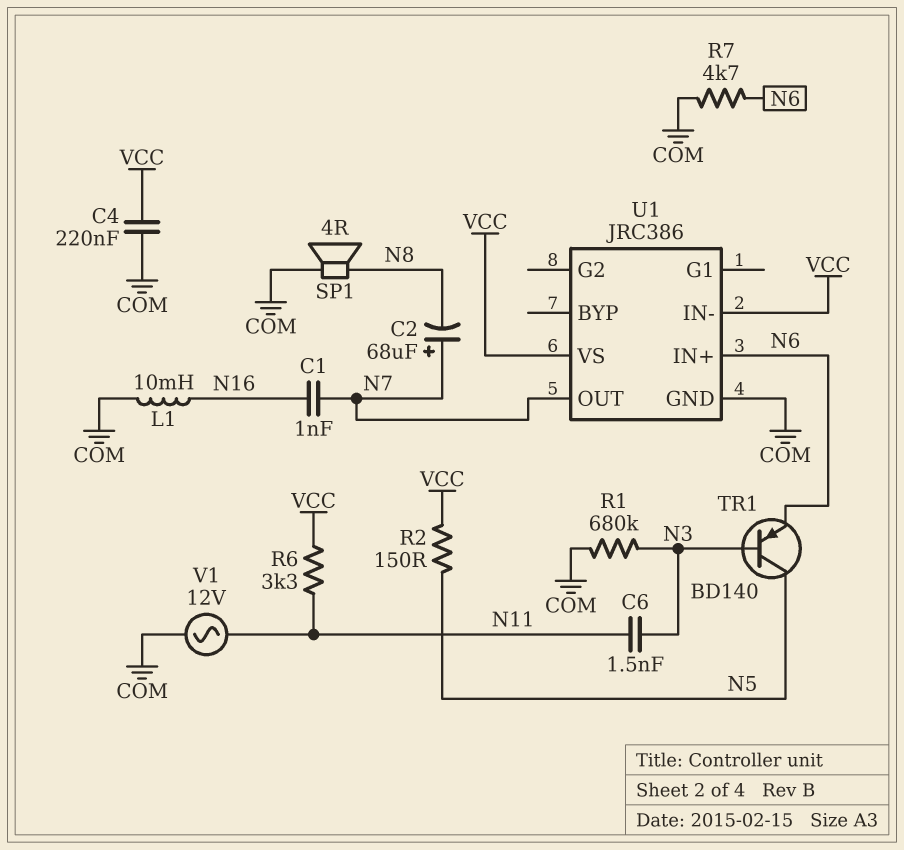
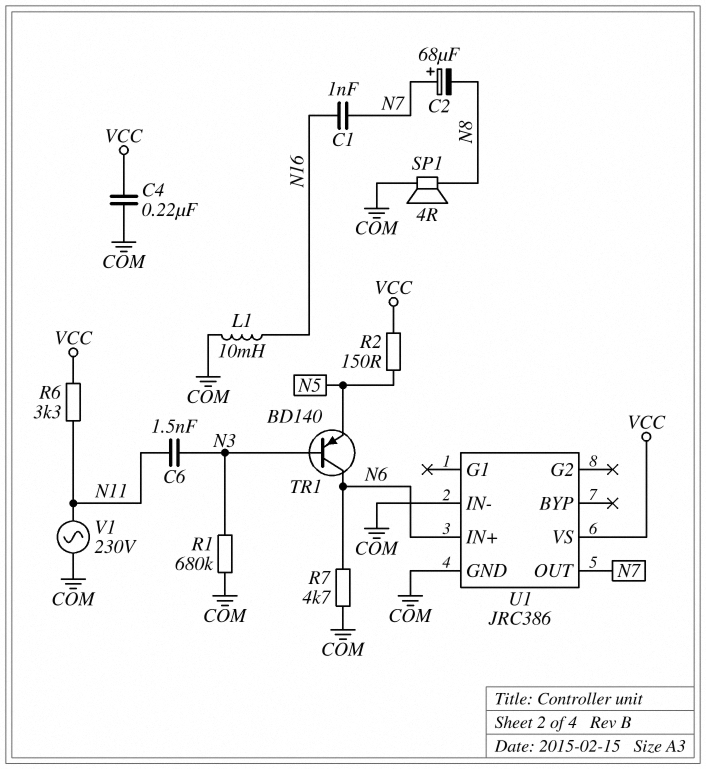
TR1: PNP BD140 (B N3, C N5, E N6) -> PNP BD140 (B N3, C N6, E N5)
U1 pin IN-: VCC -> COM
V1: AC 12V (COM, N11) -> AC 230V (COM, N11)

